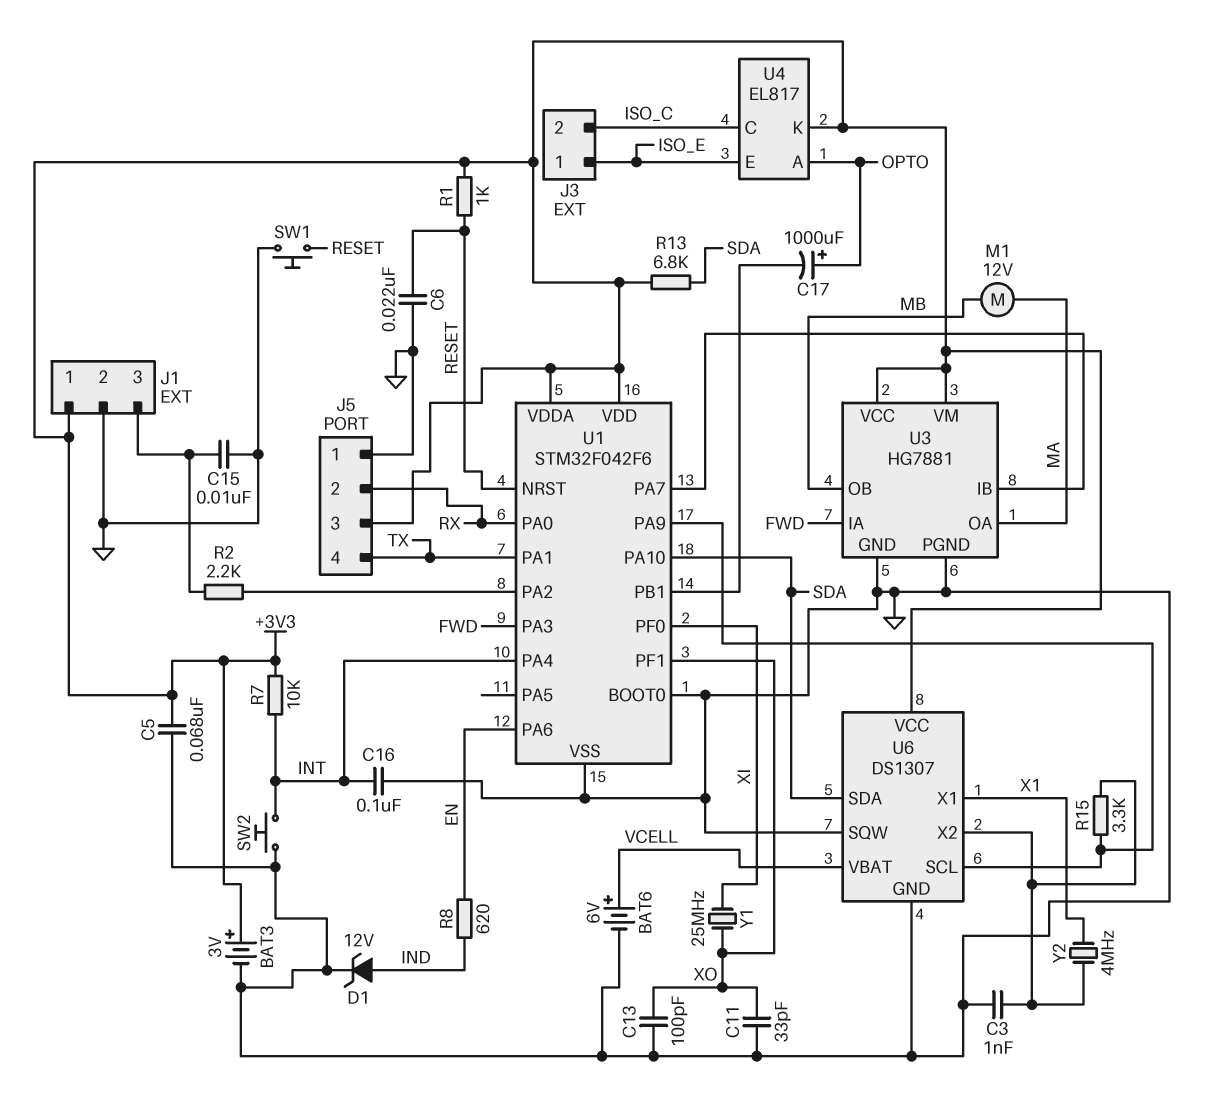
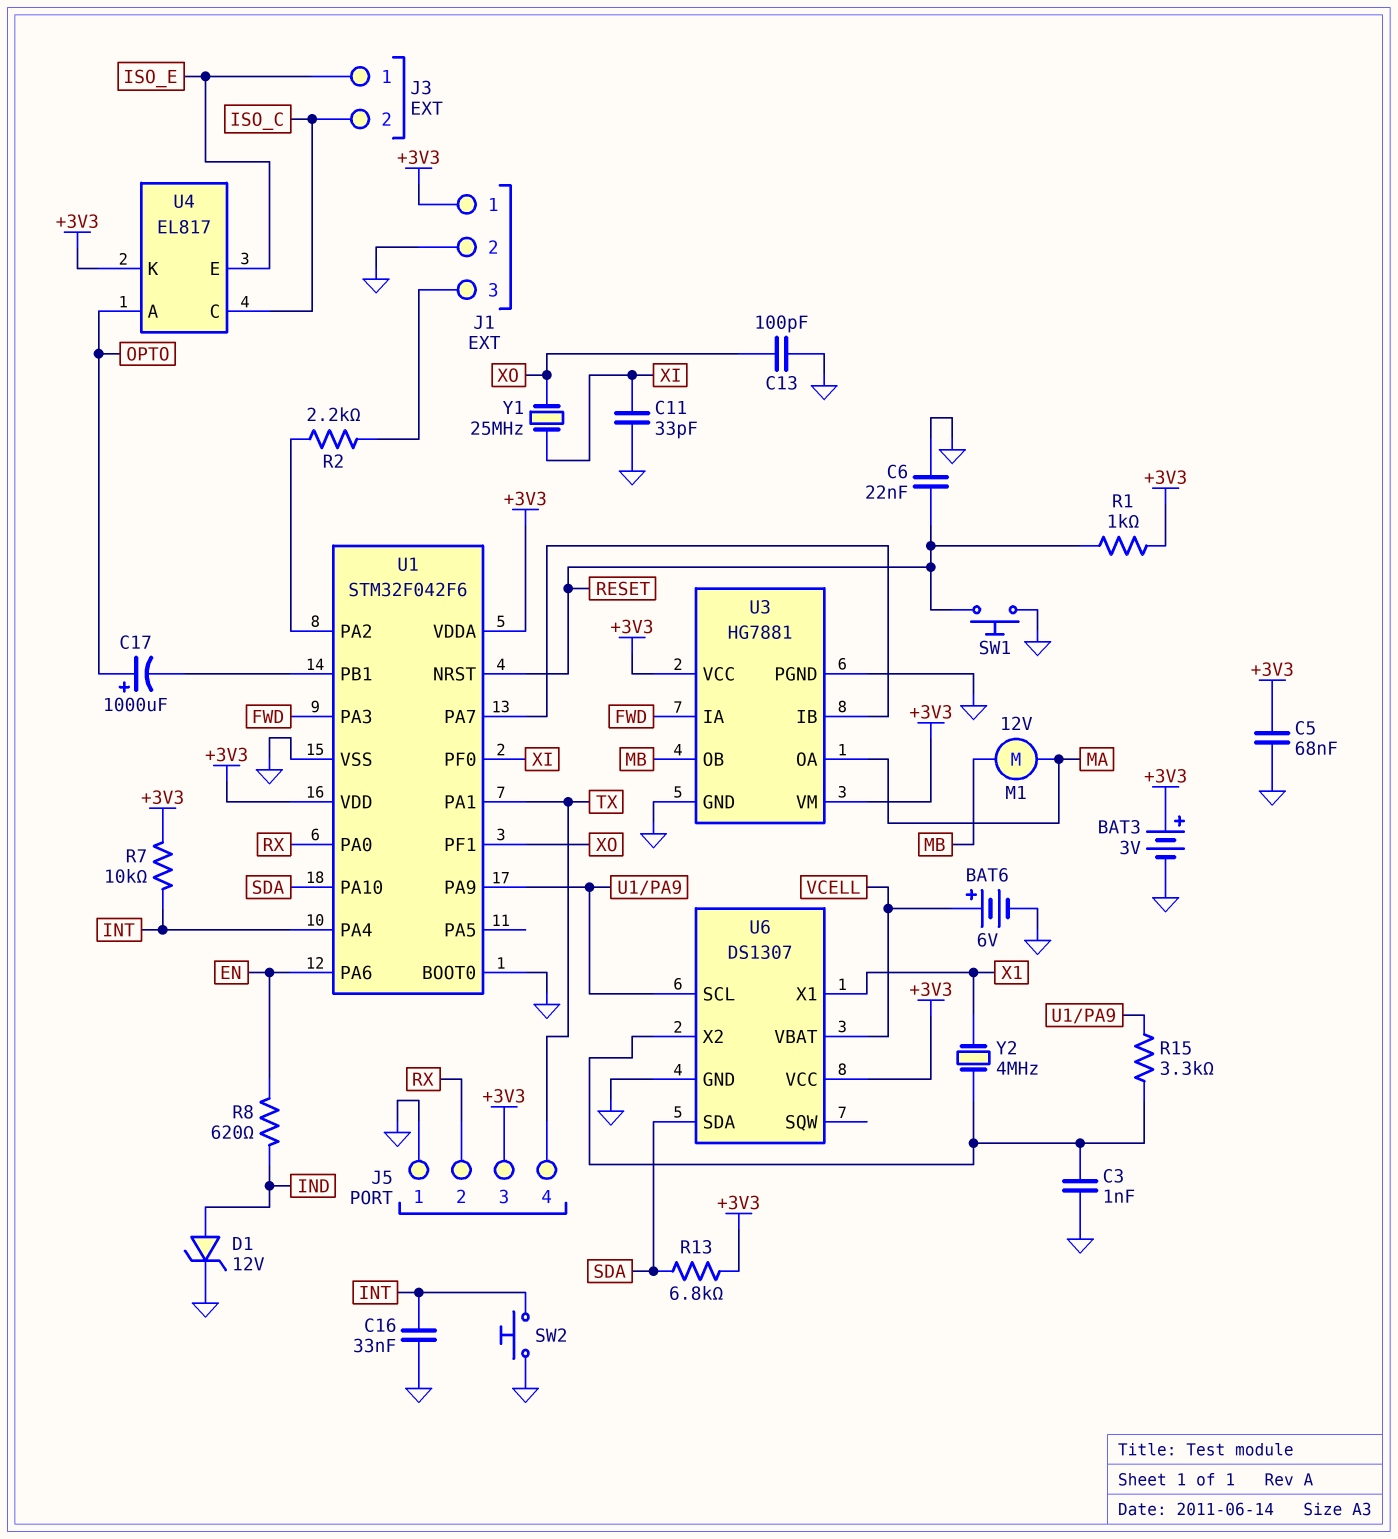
C11: 33pF (GND, XO) -> 33pF (GND, XI)
C15: 10nF (GND, J1/3) -> none
C16: 100nF (GND, INT) -> 33nF (GND, INT)
U6 pin SQW: GND -> none

